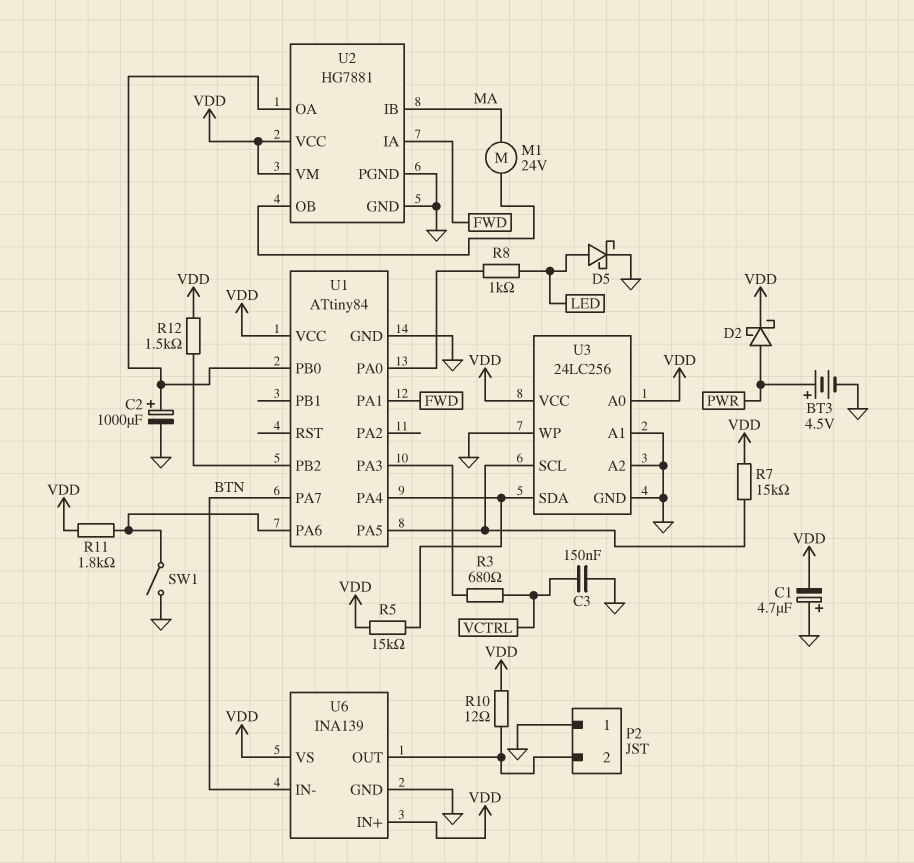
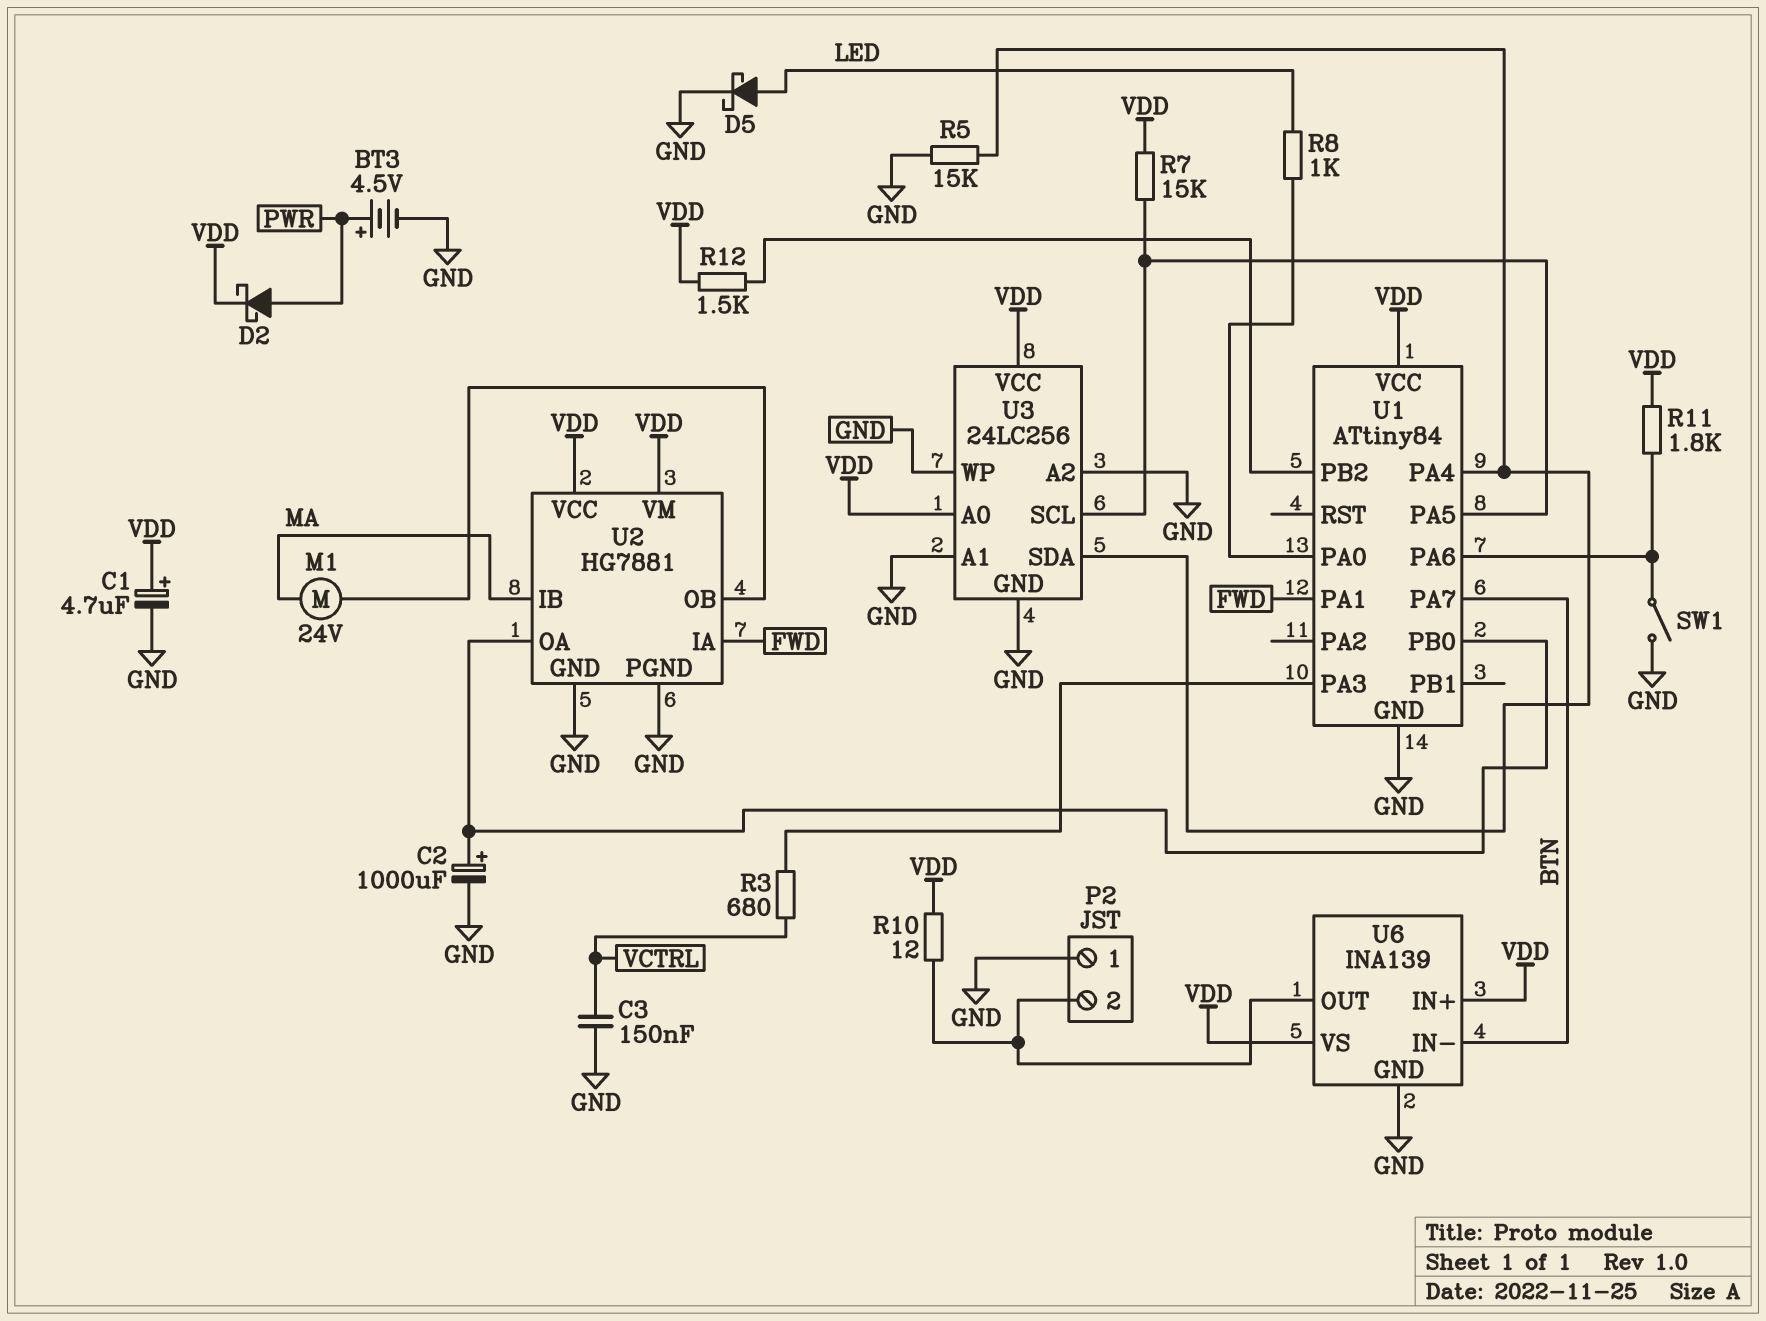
C1: 4.7uF (plus GND, minus VDD) -> 4.7uF (plus VDD, minus GND)
R5: 15k (U1/PA4, VDD) -> 15k (GND, U1/PA4)

